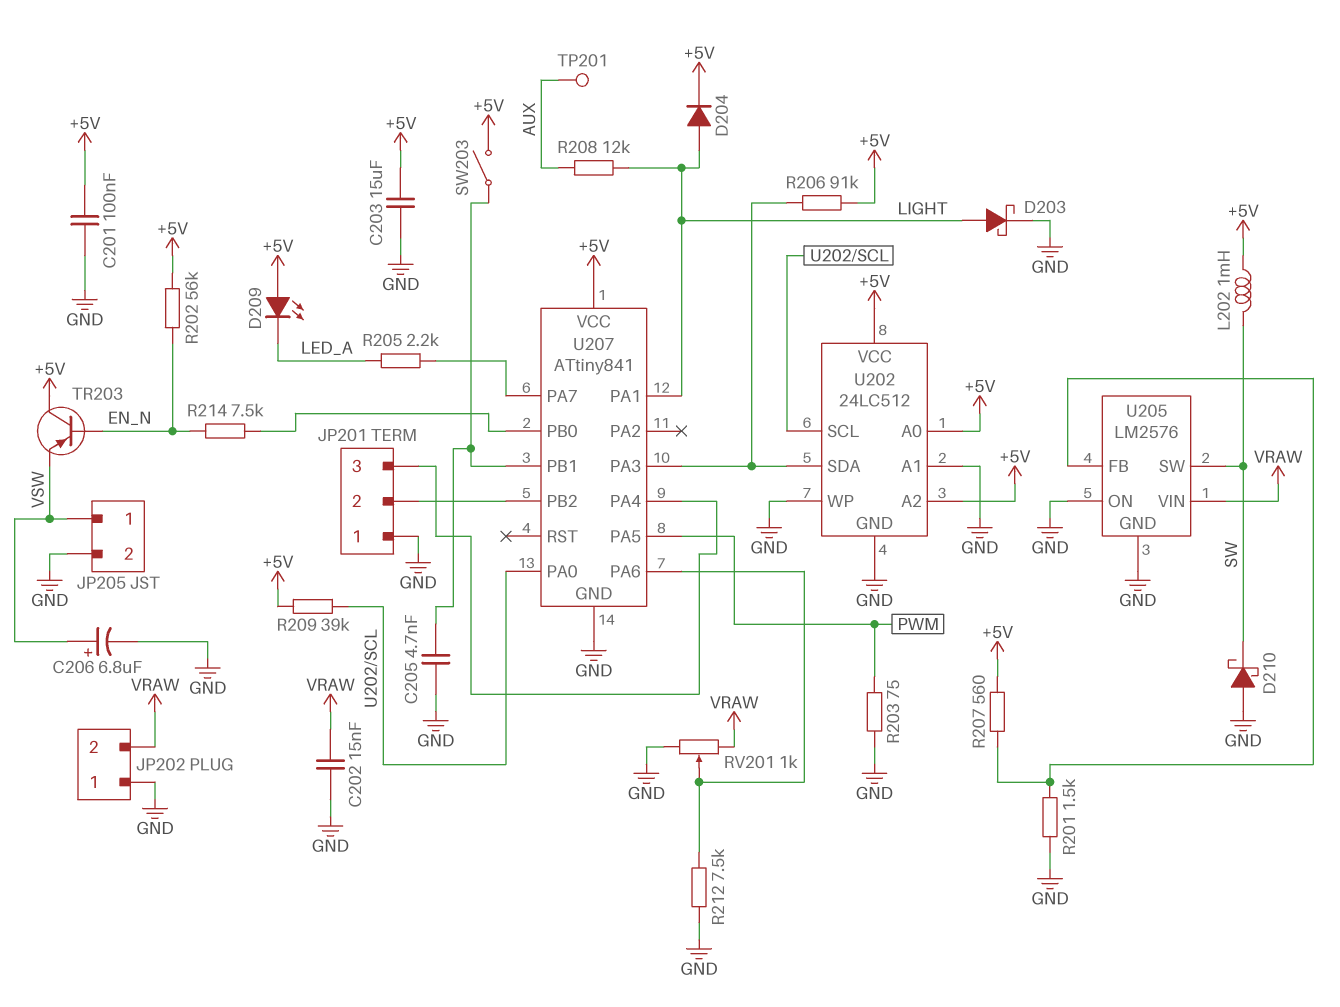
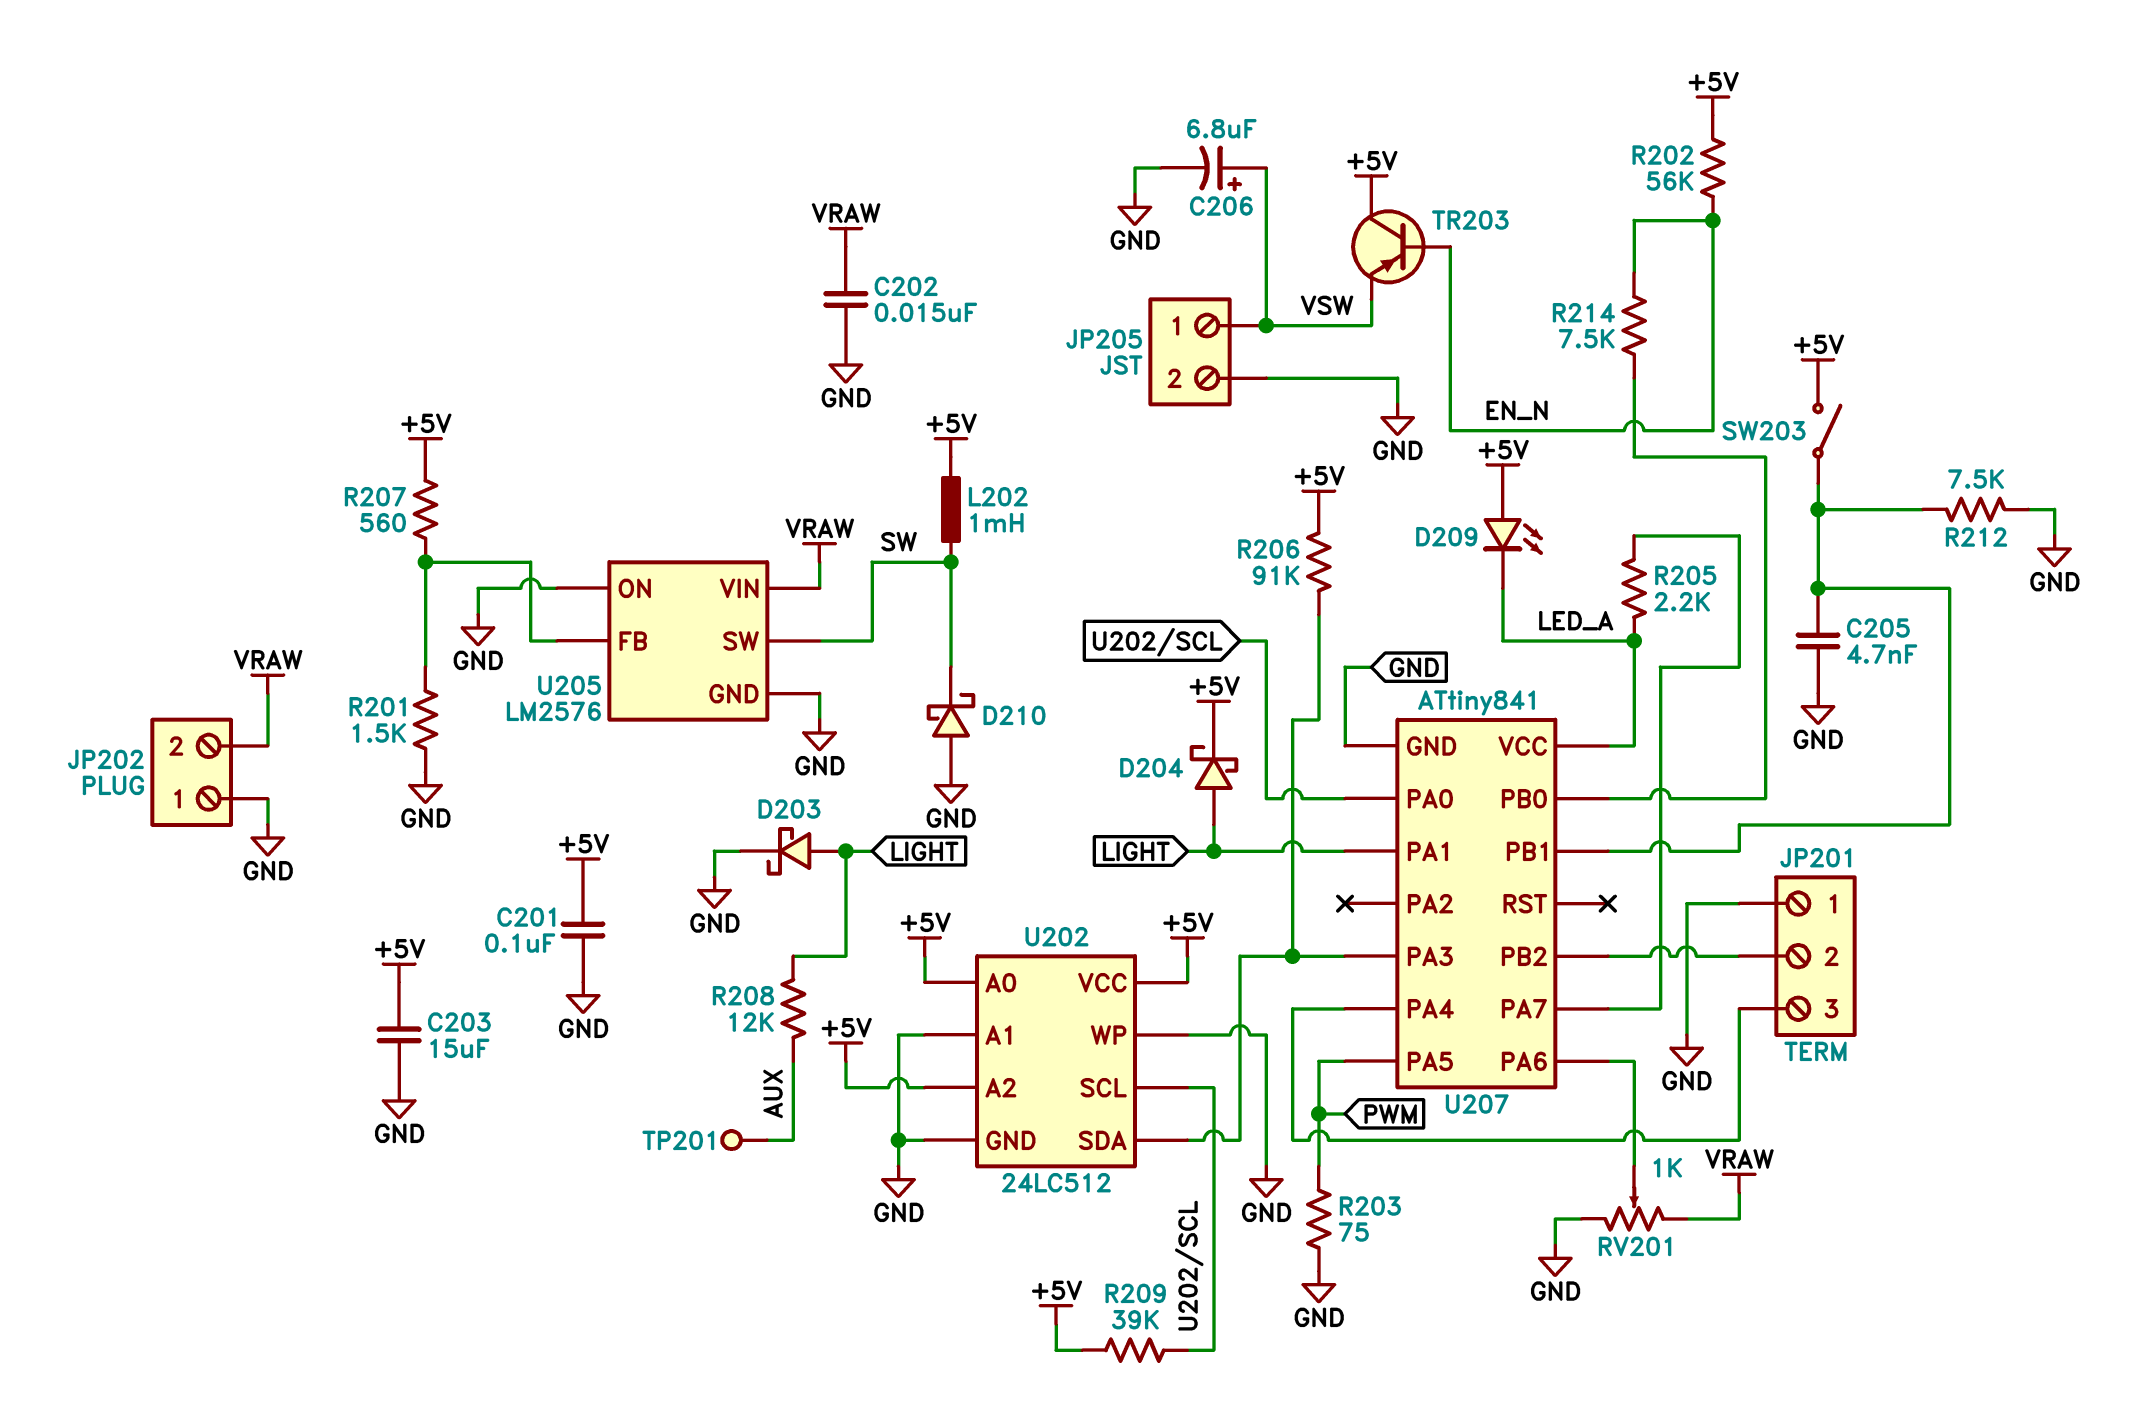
D204: diode (A LIGHT, K +5V) -> schottky (A LIGHT, K +5V)
R212: 7.5k (GND, U207/PA6) -> 7.5k (GND, U207/PB1)
U207 pin VCC: +5V -> LED_A

